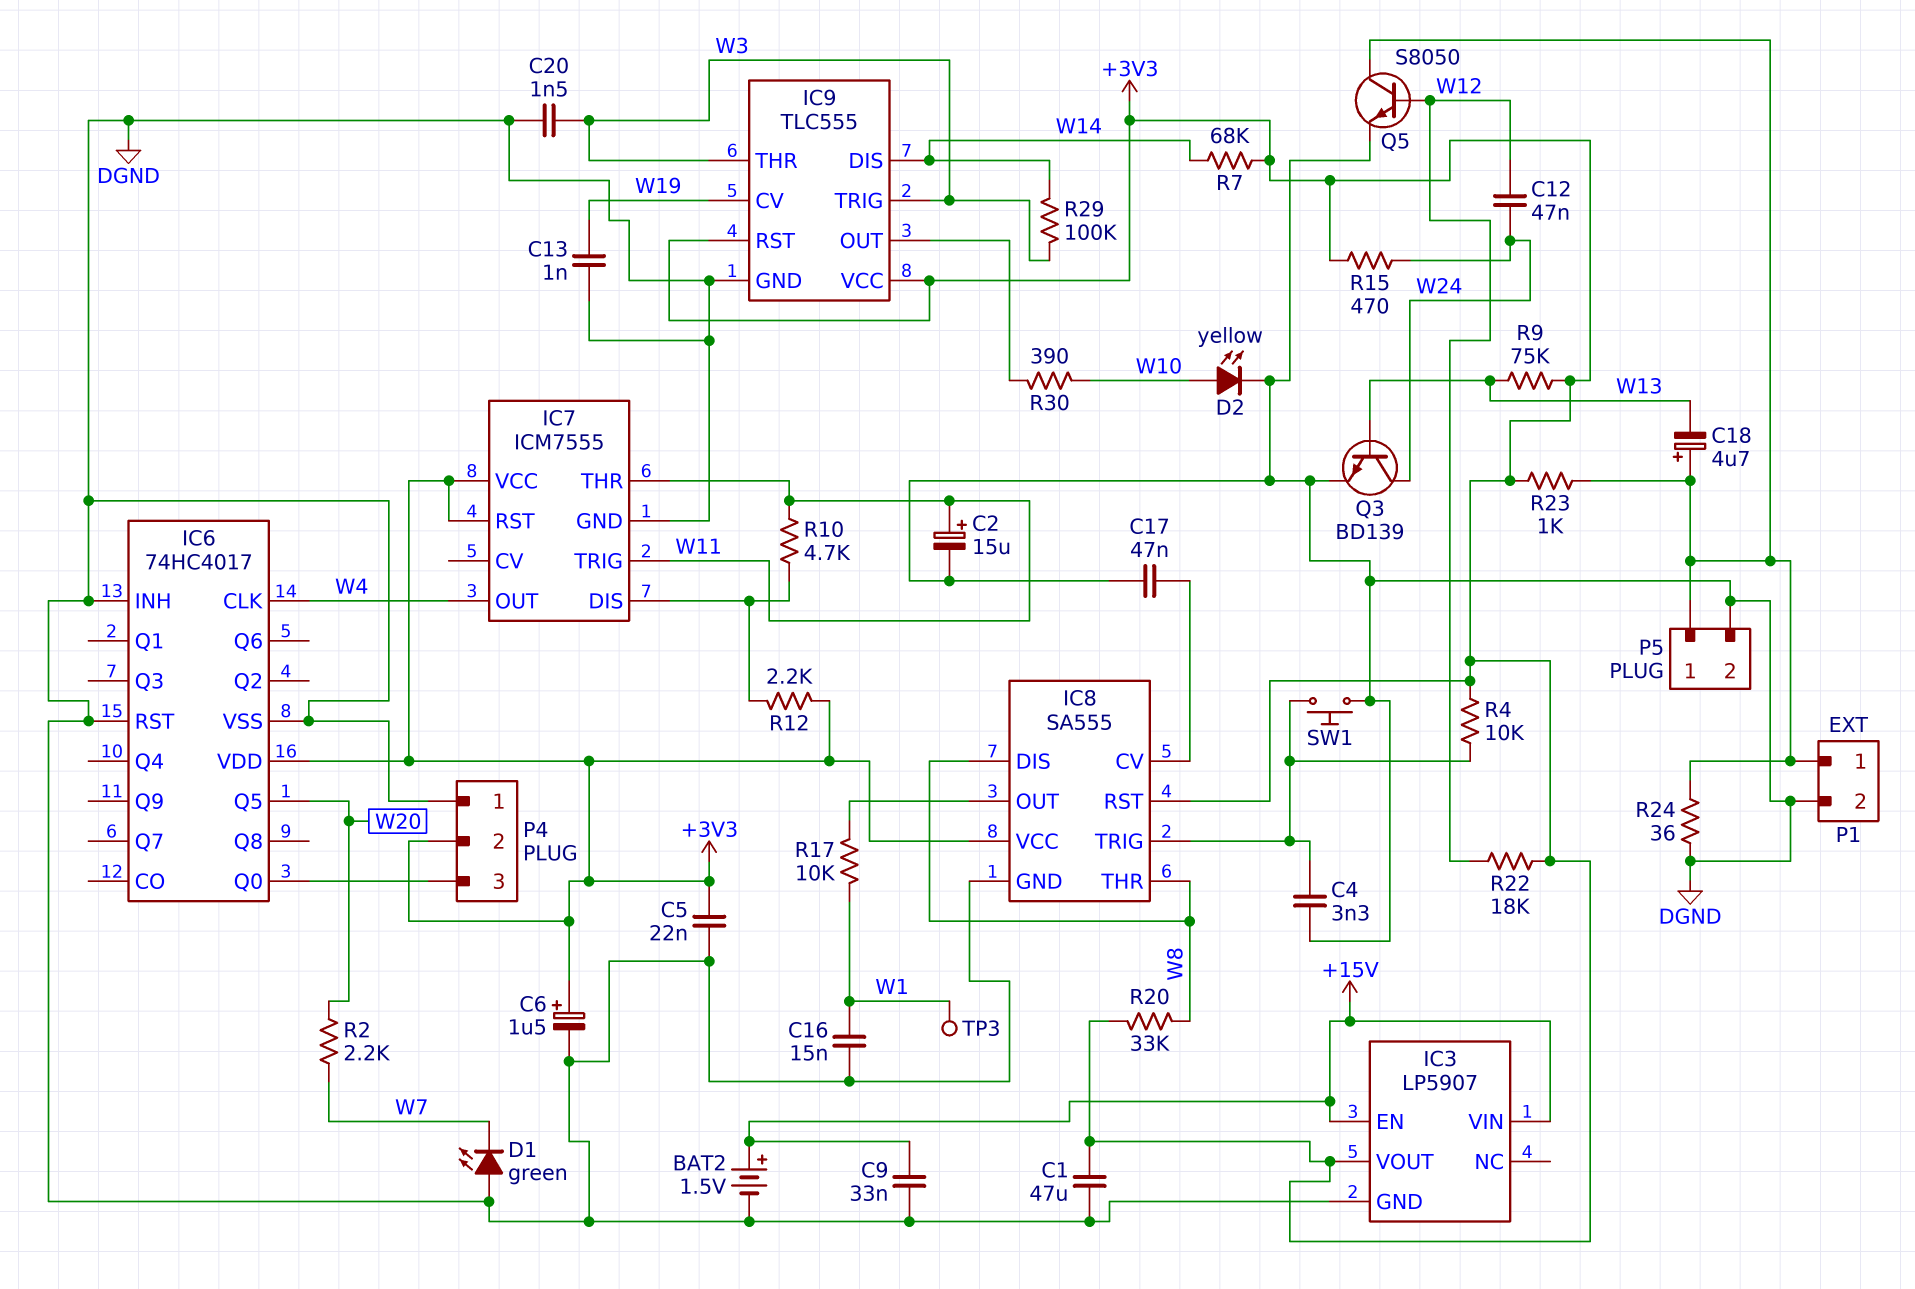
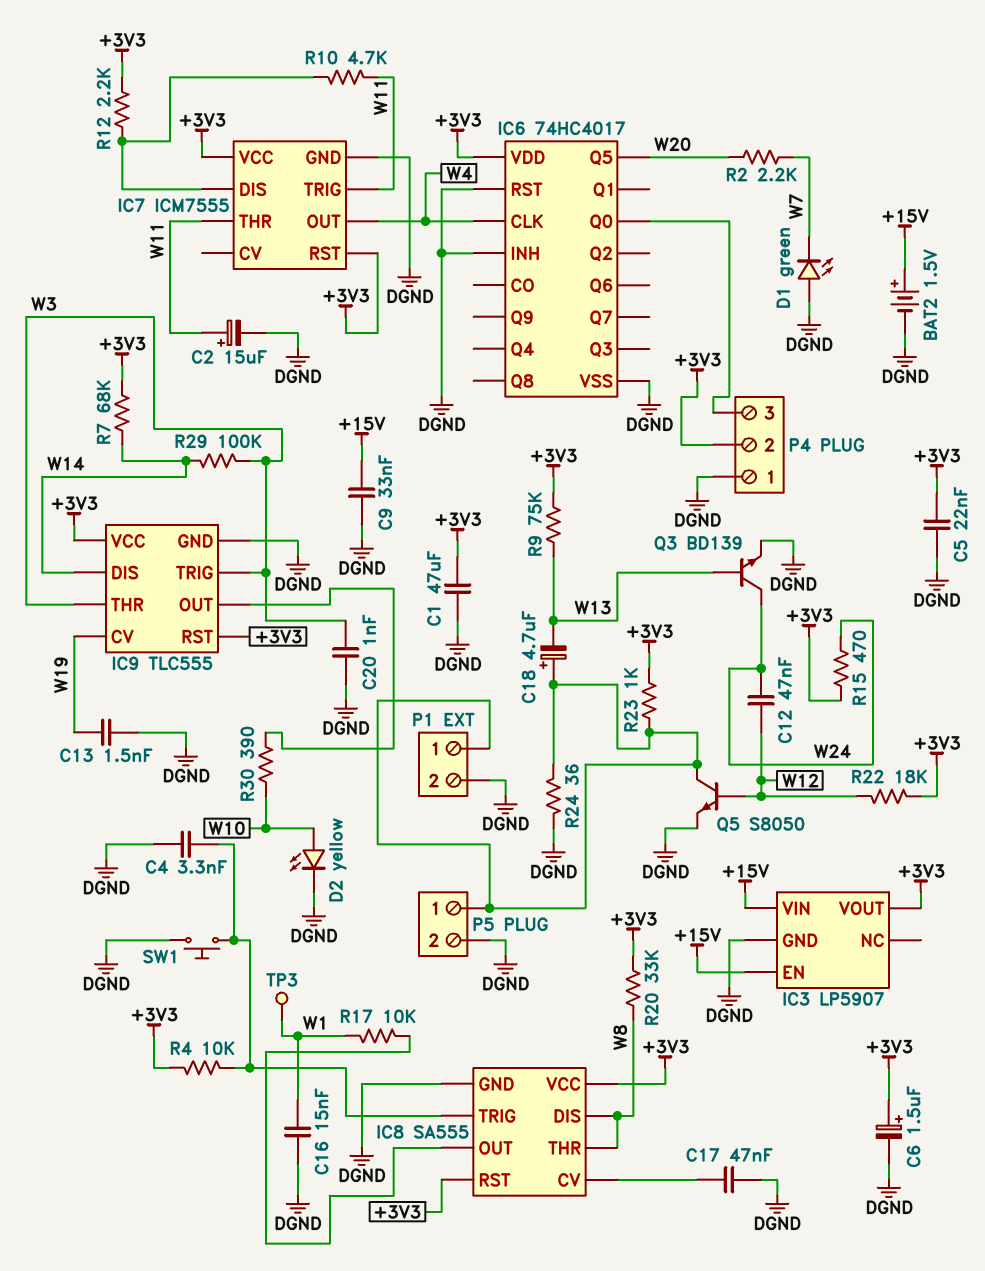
C13: 1nF (DGND, W19) -> 1.5nF (DGND, W19)
C20: 1.5nF (DGND, W3) -> 1nF (DGND, W3)

